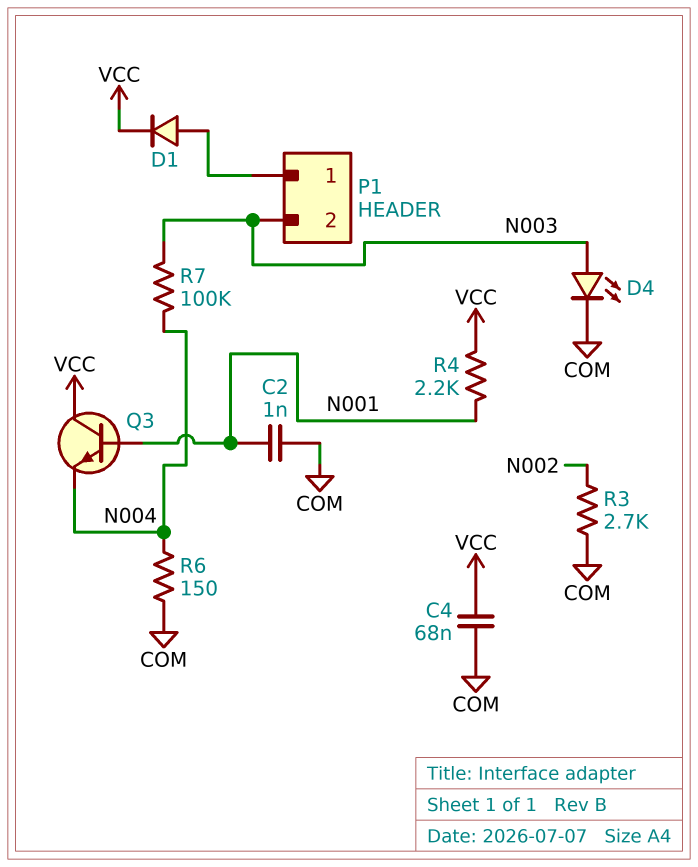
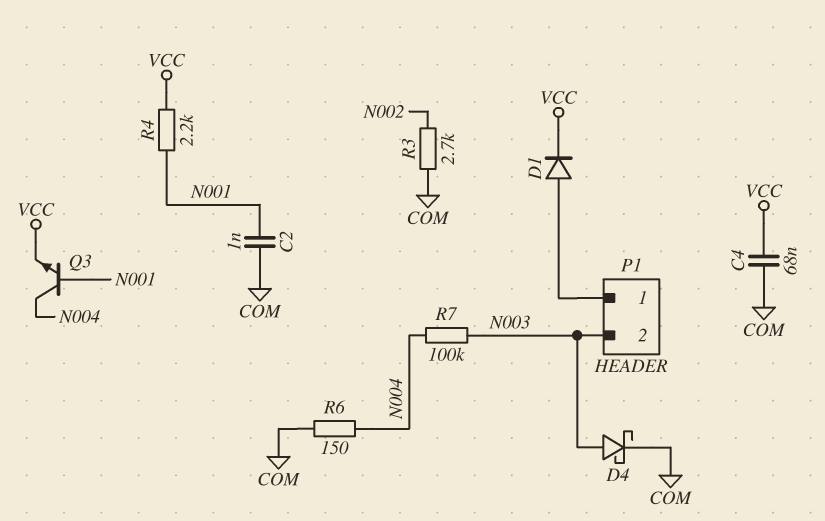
D4: LED (A N003, K COM) -> schottky (A N003, K COM)
Q3: NPN (B N001, C VCC, E N004) -> NPN (B N001, C N004, E VCC)

